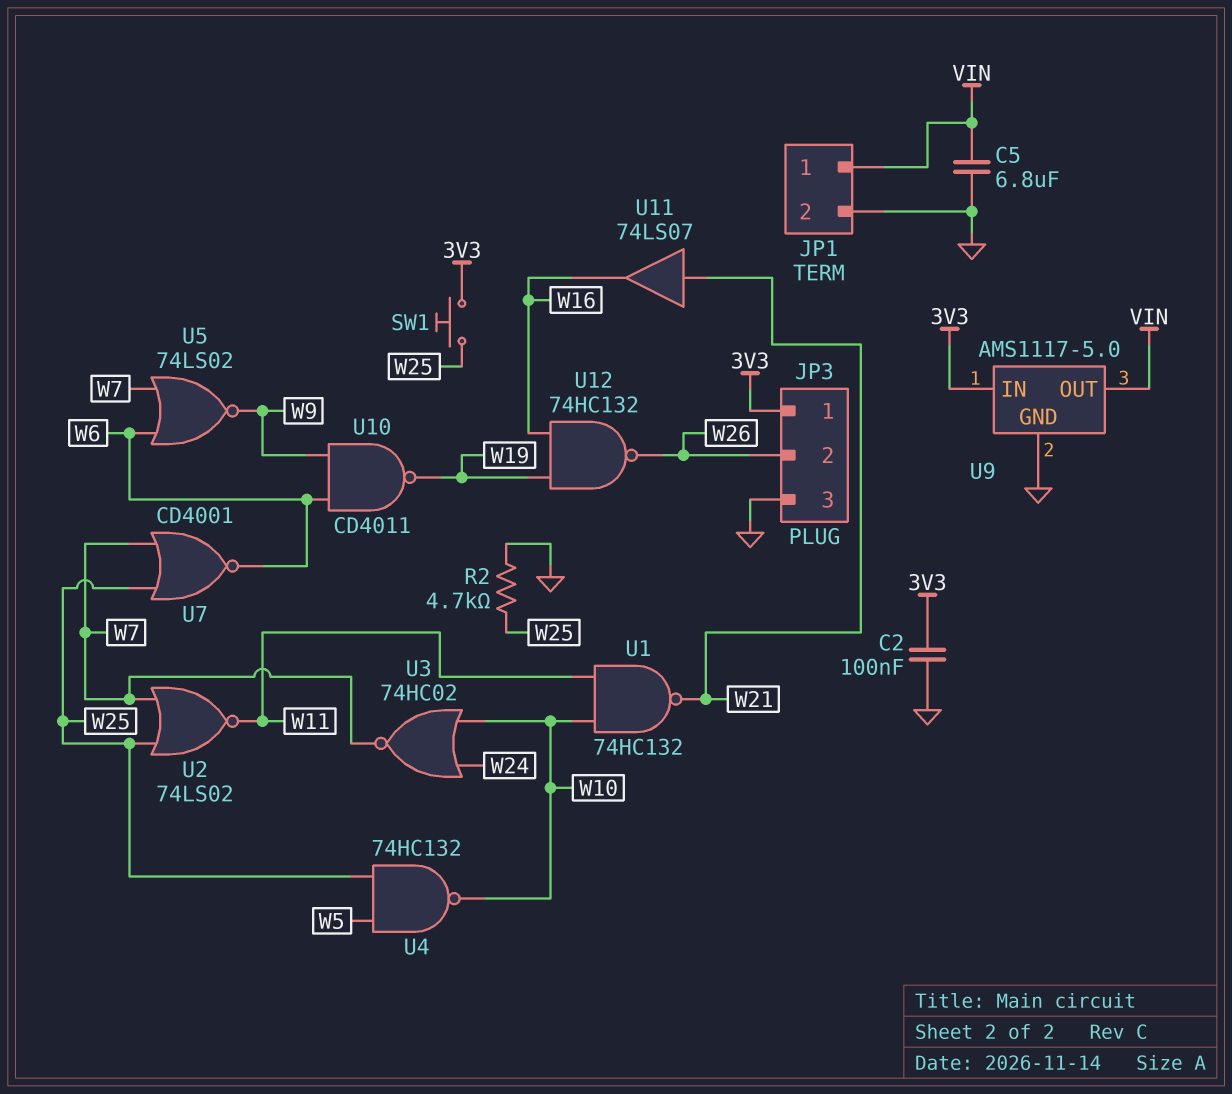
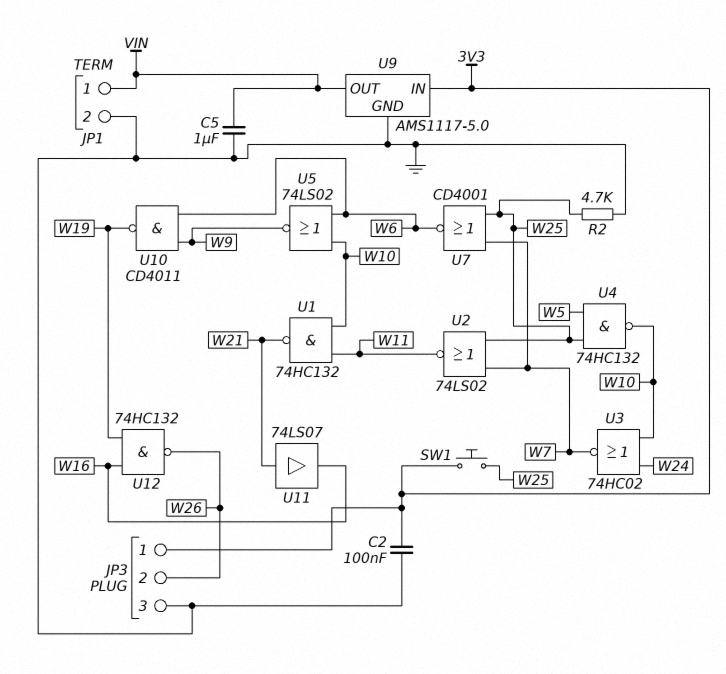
C5: 6.8uF (GND, VIN) -> 1uF (GND, VIN)
U5: NOR 74LS02 (in W6, in W7, out W9) -> NOR 74LS02 (in W6, in W10, out W9)

